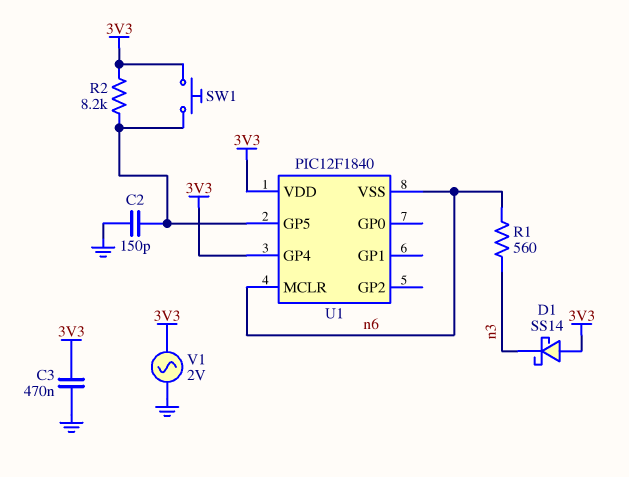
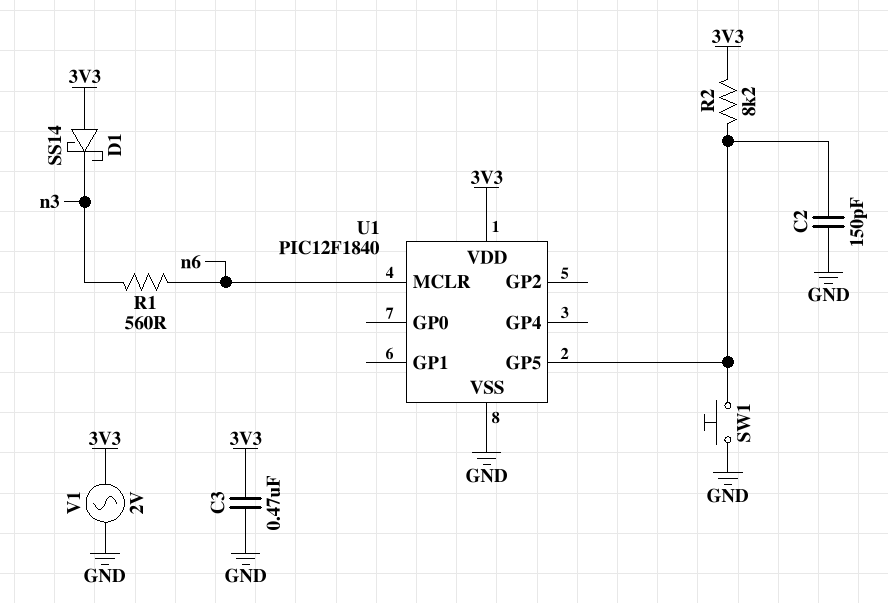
SW1: button (3V3, U1/GP5) -> button (GND, U1/GP5)
U1 pin GP4: 3V3 -> none
U1 pin VSS: n6 -> GND

